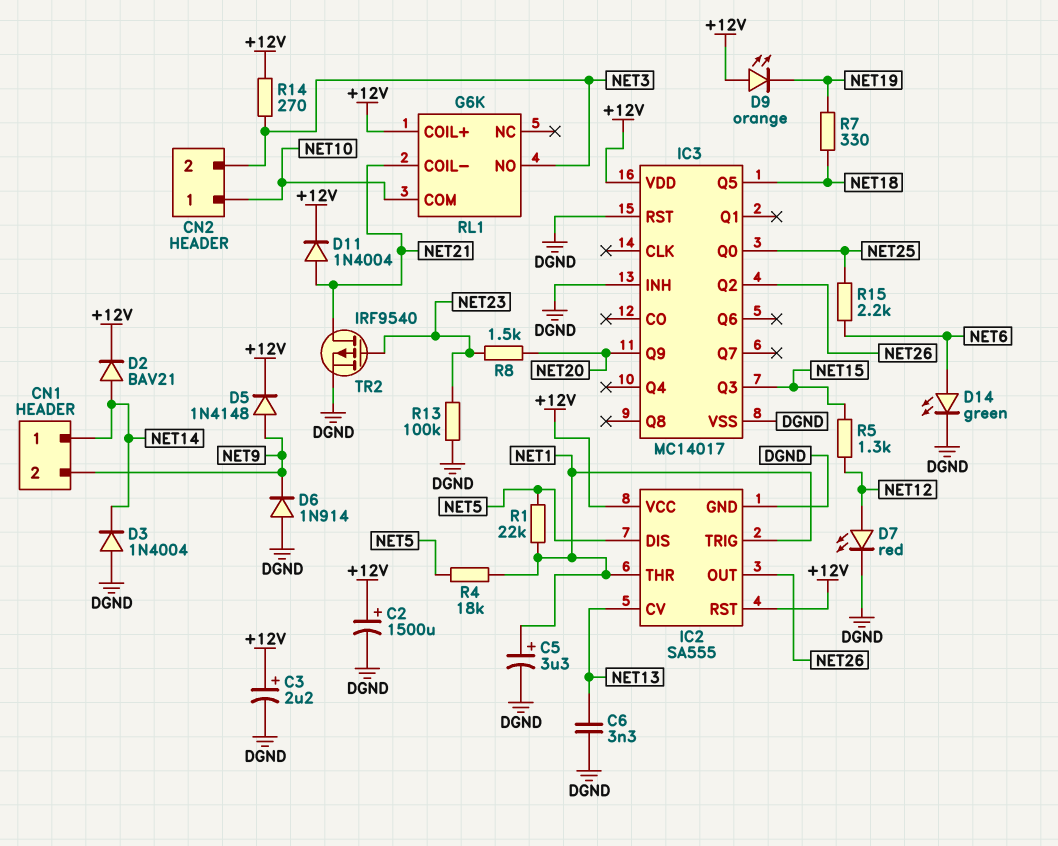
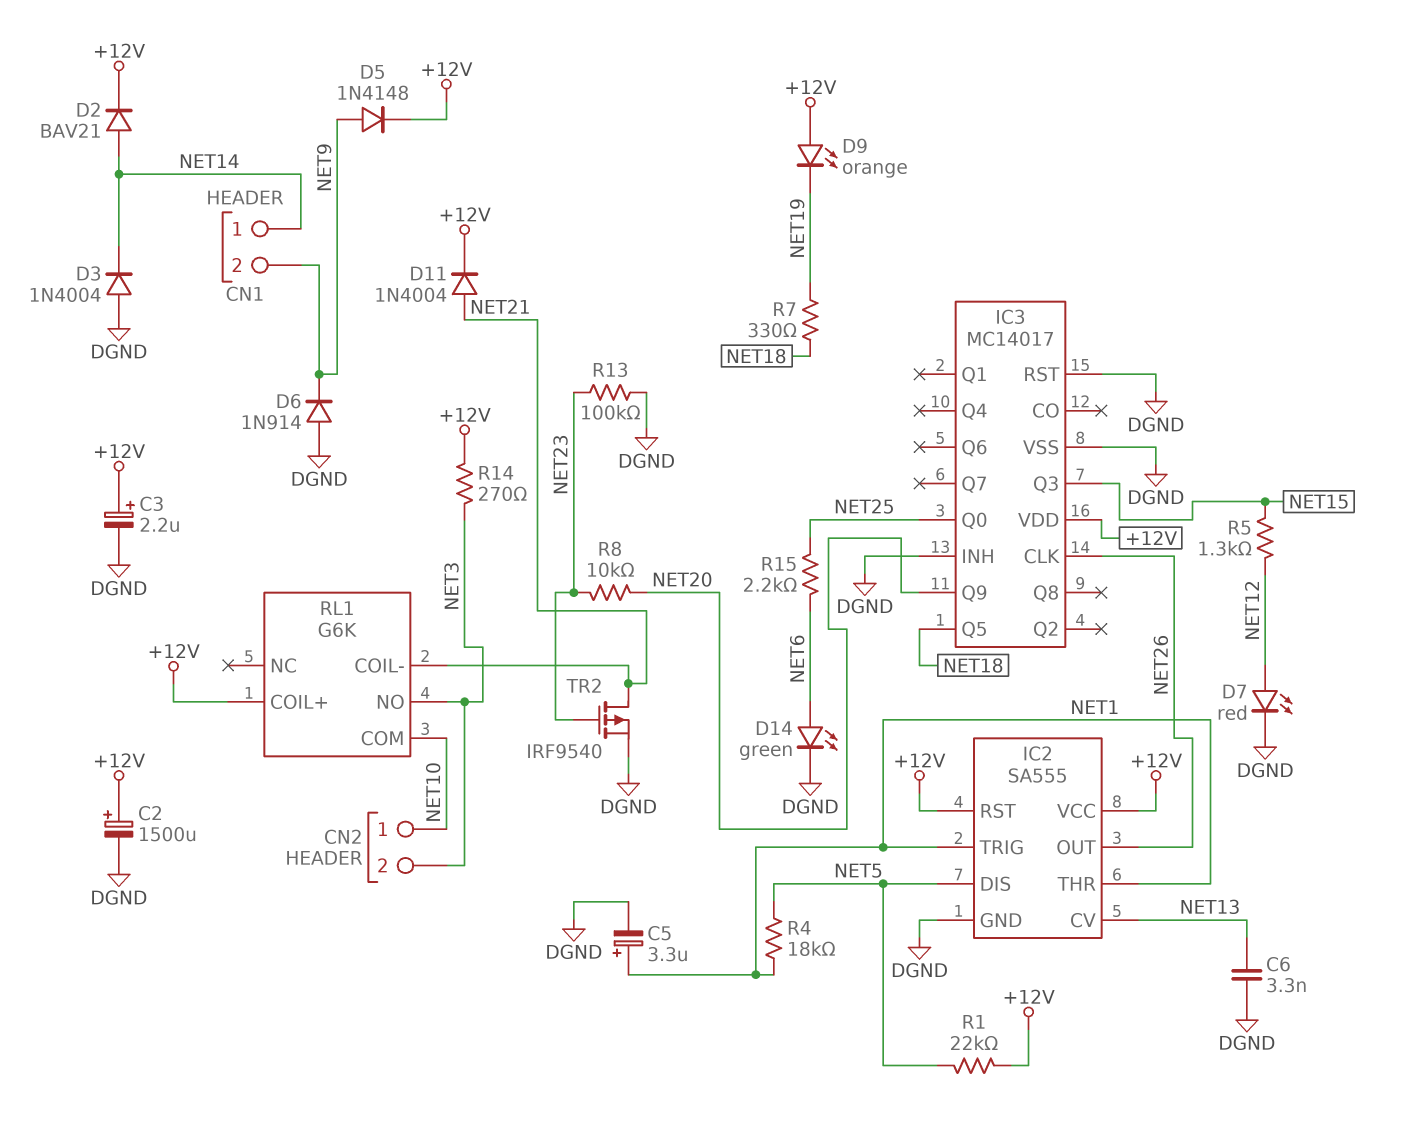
IC3 pin CLK: none -> NET26
IC3 pin Q2: NET26 -> none
R1: 22k (NET1, NET5) -> 22k (+12V, NET5)
R8: 1.5k (NET20, NET23) -> 10k (NET20, NET23)

